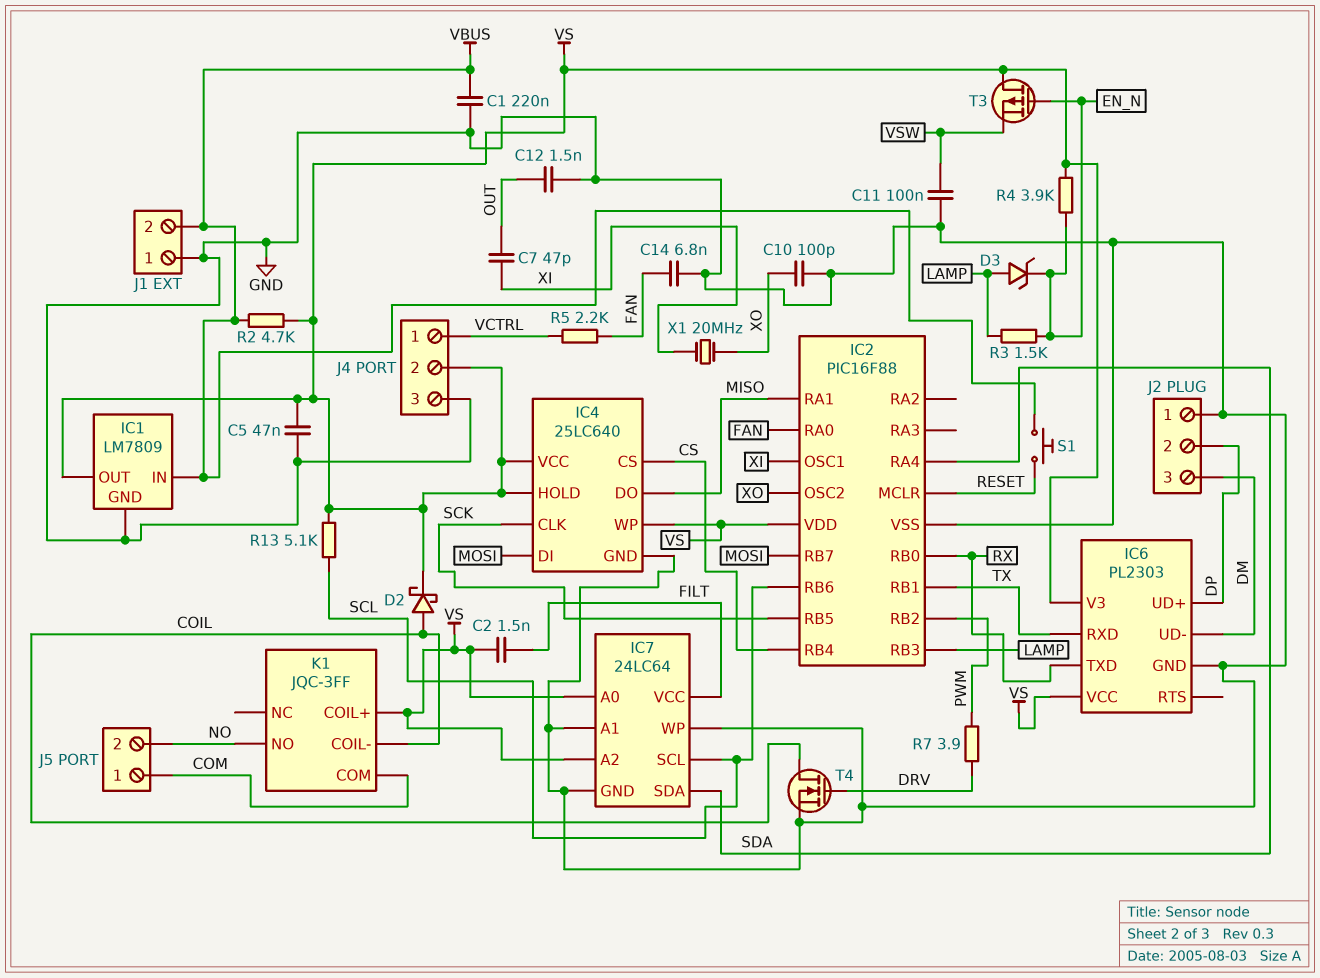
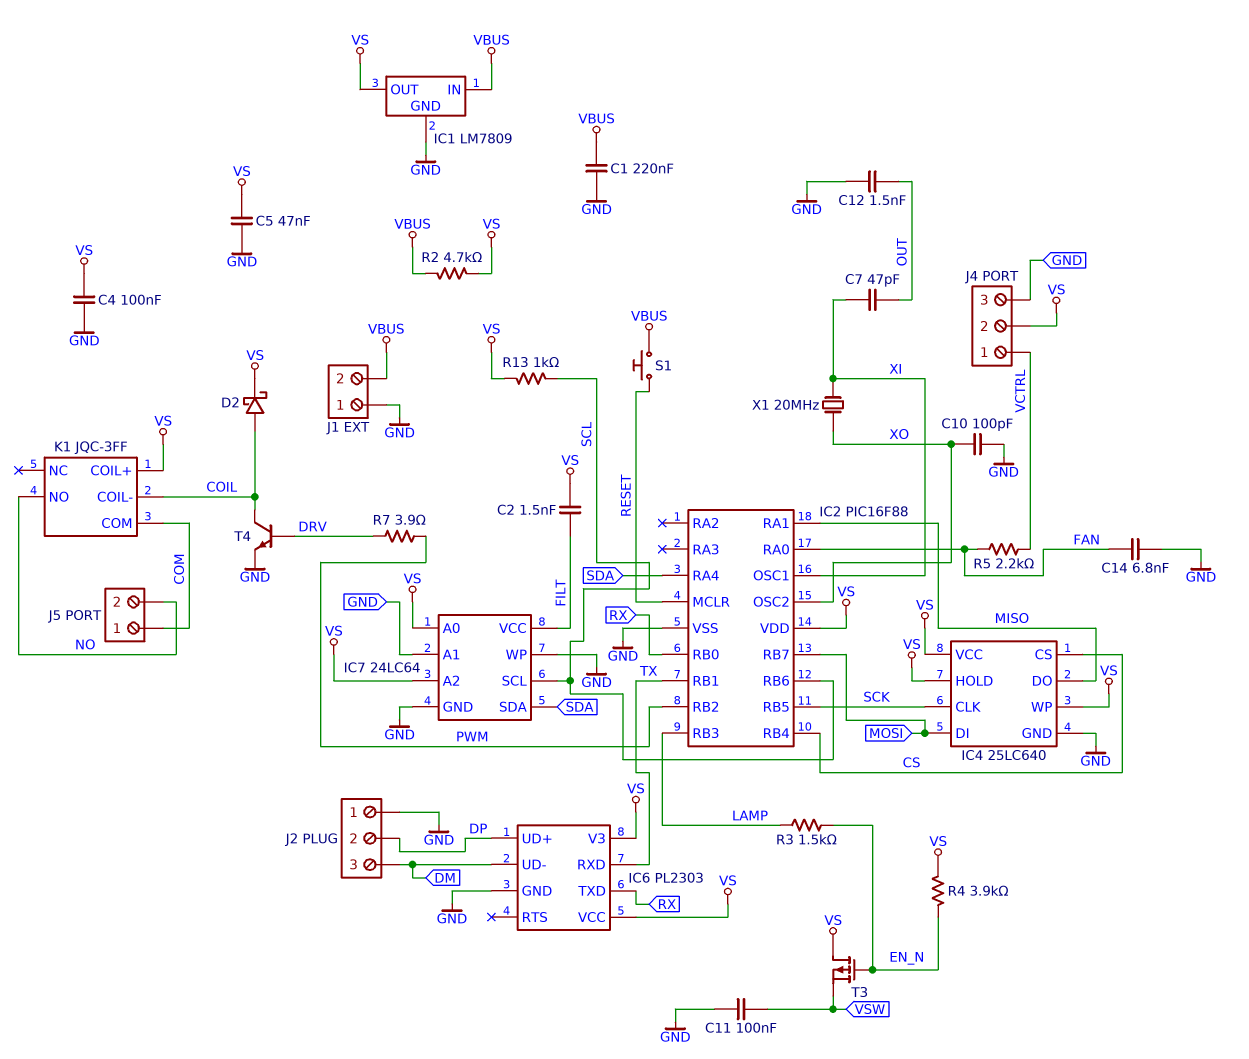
C4: none -> 100nF (GND, VS)
D3: zener (A LAMP, K EN_N) -> none
R13: 5.1k (SCL, VS) -> 1k (SCL, VS)
T4: NMOS (G DRV, D COIL, S GND) -> NPN (B DRV, C COIL, E GND)

